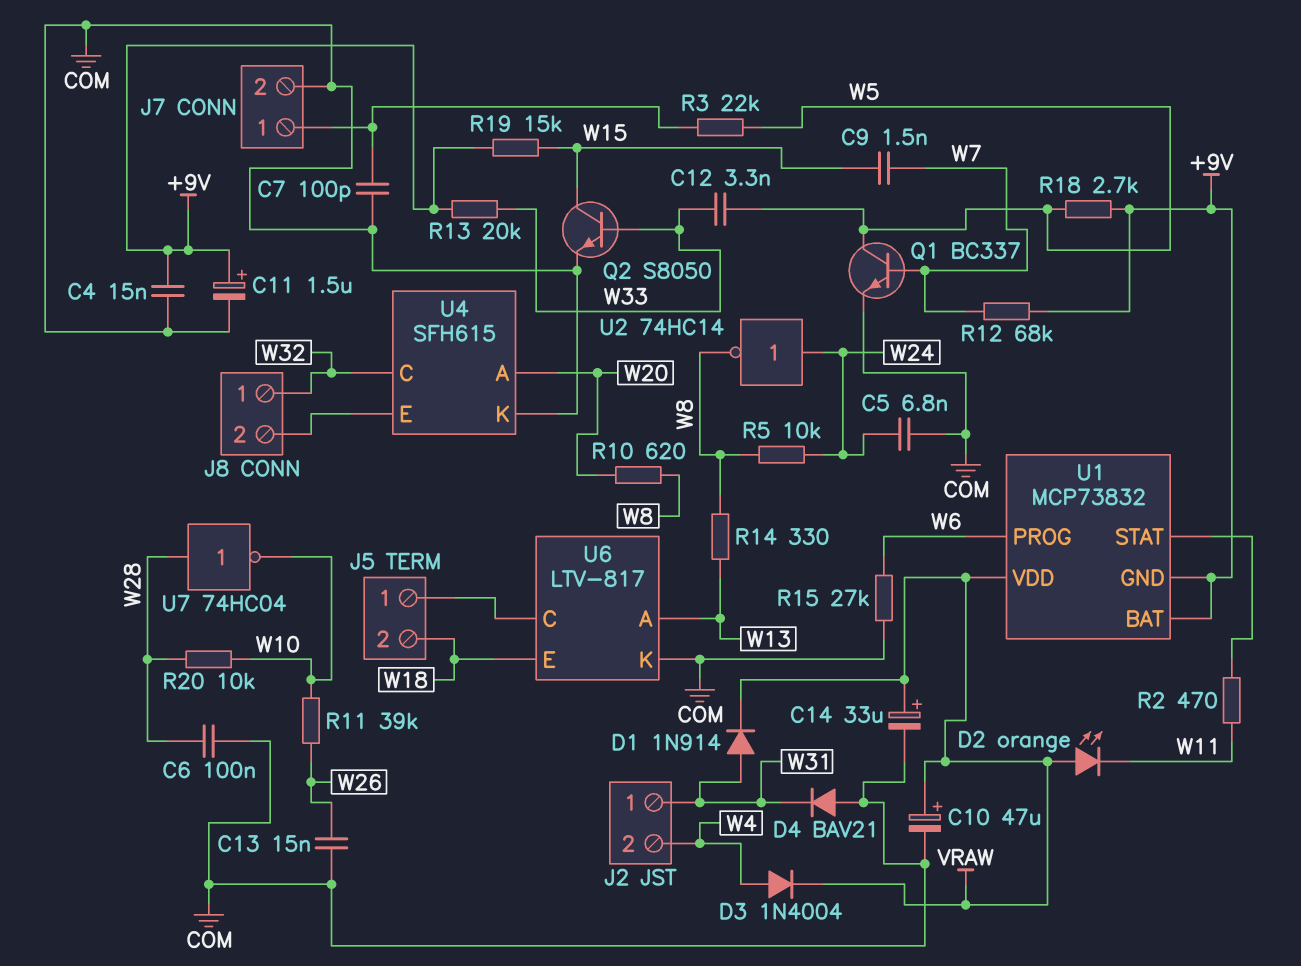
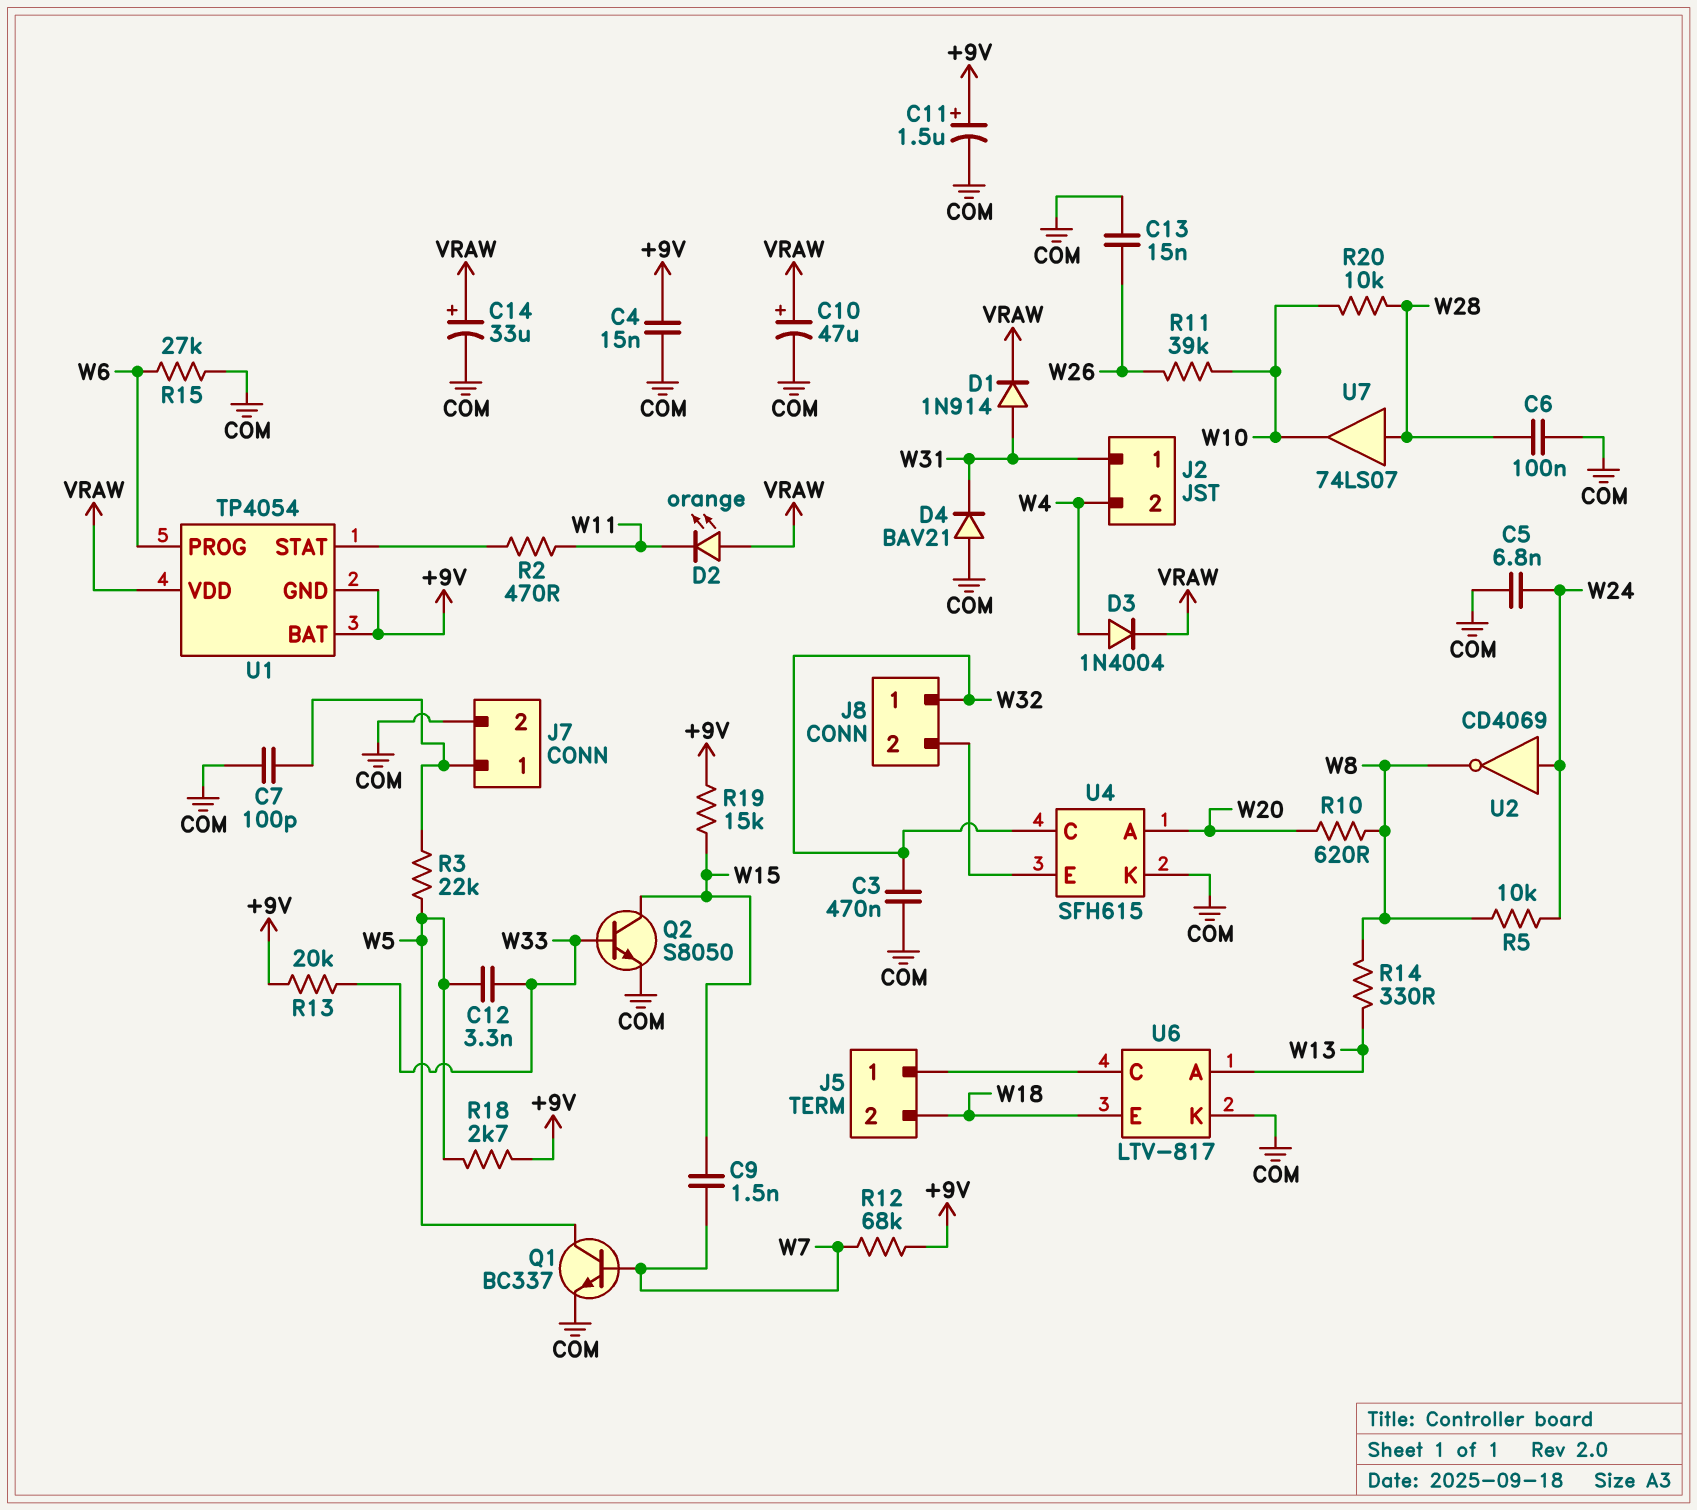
C3: none -> 470nF (COM, W32)
U1: MCP73832 -> TP4054
U2: NOT 74HC14 (in W24, out W8) -> NOT CD4069 (in W24, out W8)
U7: NOT 74HC04 (in W28, out W10) -> buffer 74LS07 (in W28, out W10)

